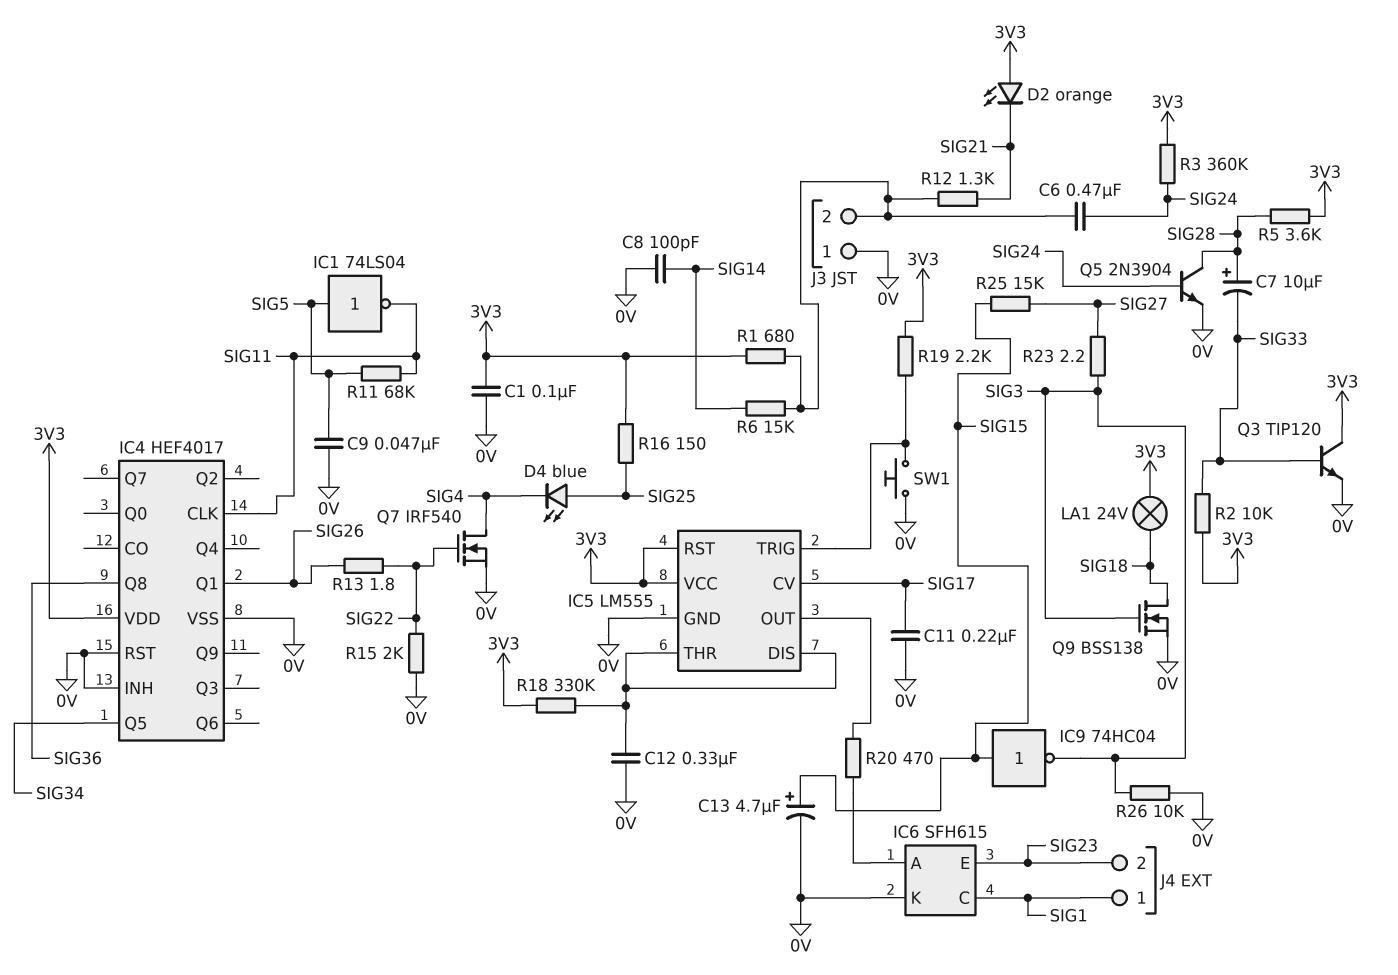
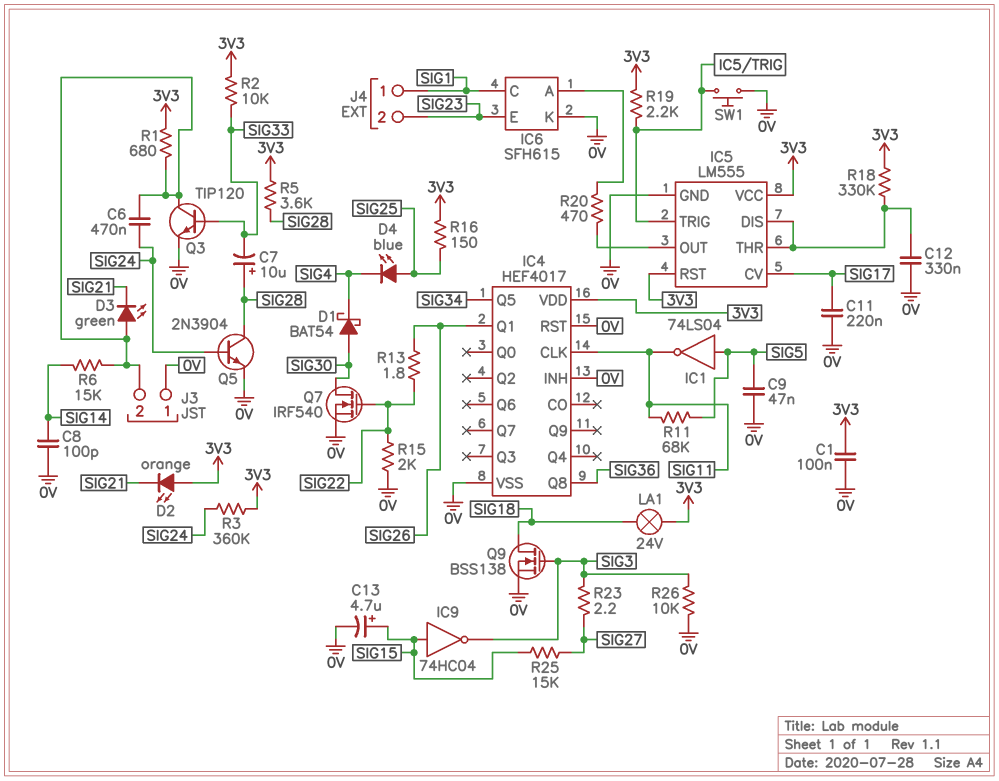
D1: none -> schottky BAT54 (A SIG30, K SIG4)
D3: none -> LED green (A J3/2, K SIG21)
Q3: NPN TIP120 (B SIG33, C 3V3, E 0V) -> NPN TIP120 (B SIG33, C J3/2, E 0V)
Q7: NMOS IRF540 (G SIG22, D SIG4, S 0V) -> NMOS IRF540 (G SIG22, D SIG30, S 0V)
R12: 1.3k (J3/2, SIG21) -> none

